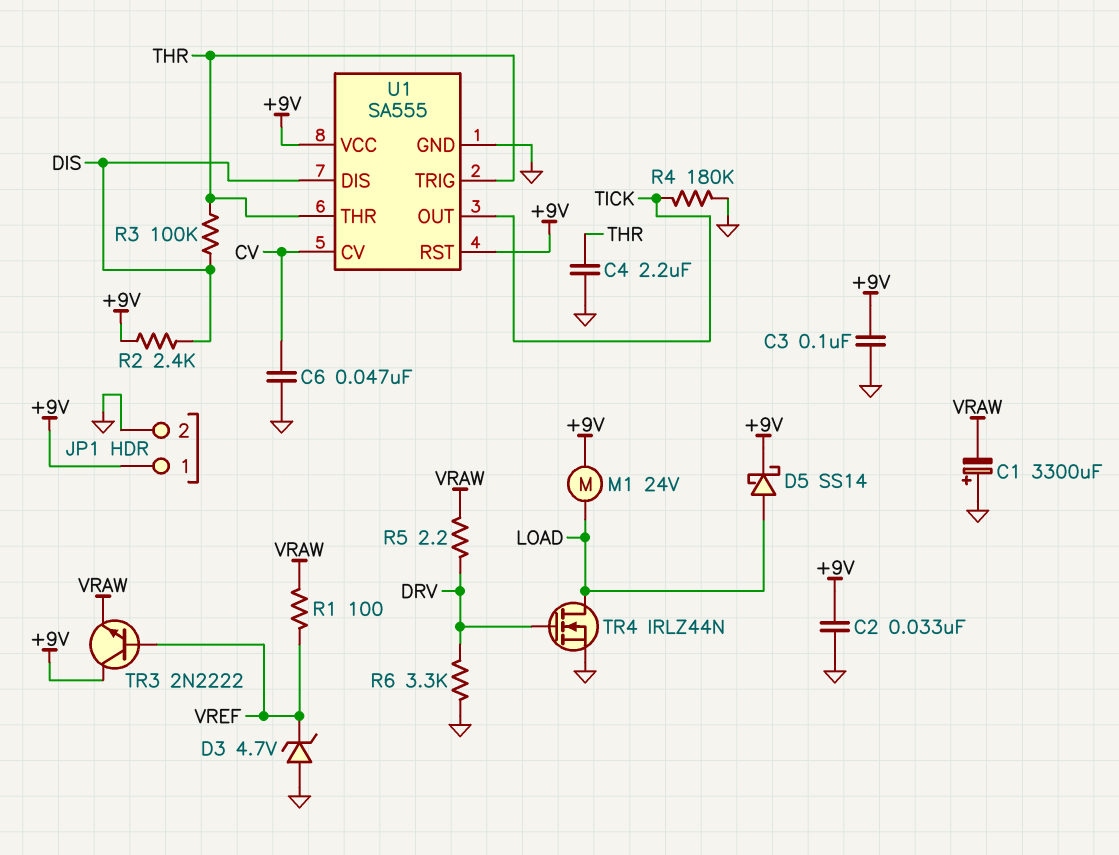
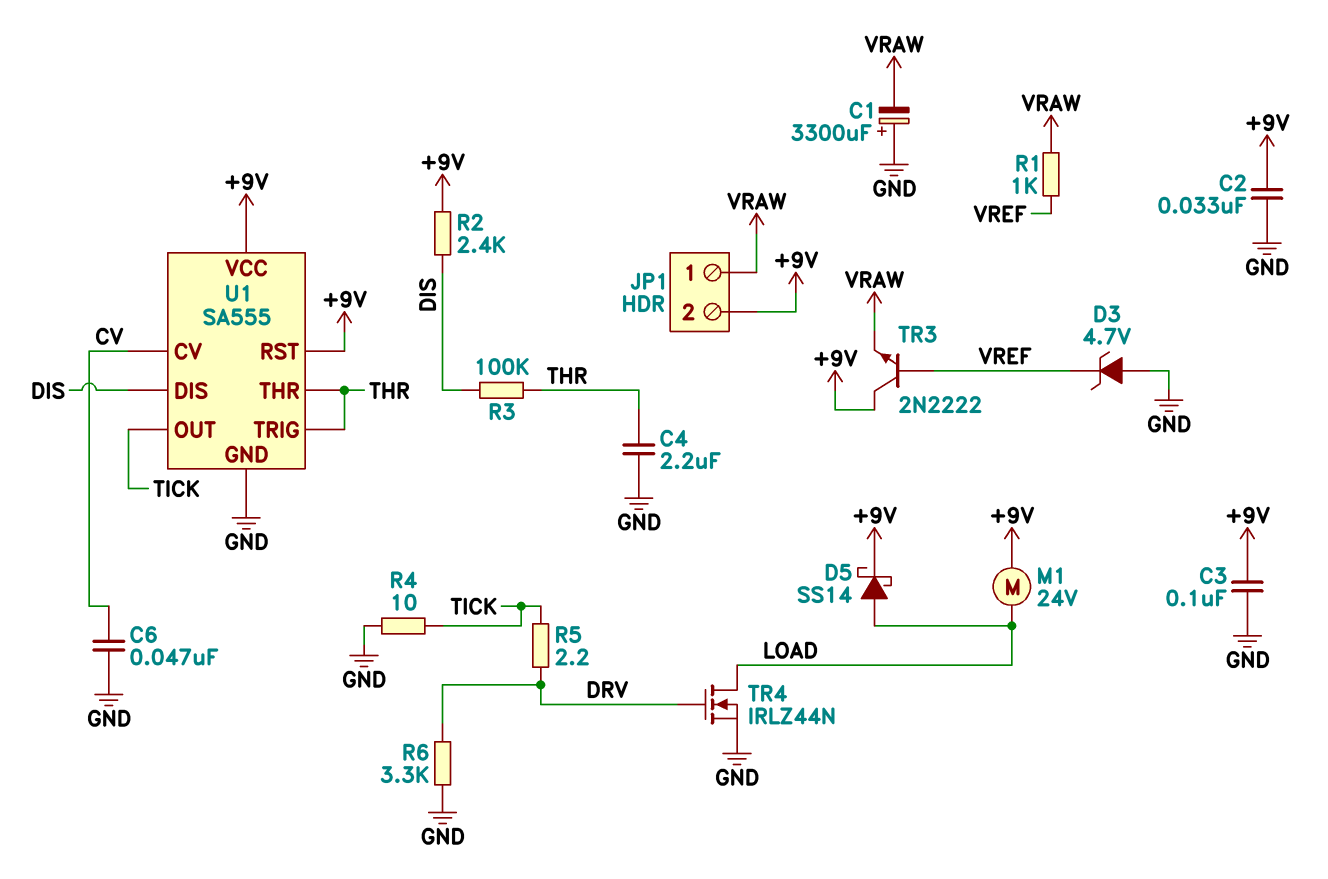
JP1 pin 1: +9V -> VRAW
JP1 pin 2: GND -> +9V
R1: 100 (VRAW, VREF) -> 1k (VRAW, VREF)
R4: 180k (GND, TICK) -> 10 (GND, TICK)
R5: 2.2 (DRV, VRAW) -> 2.2 (DRV, TICK)

